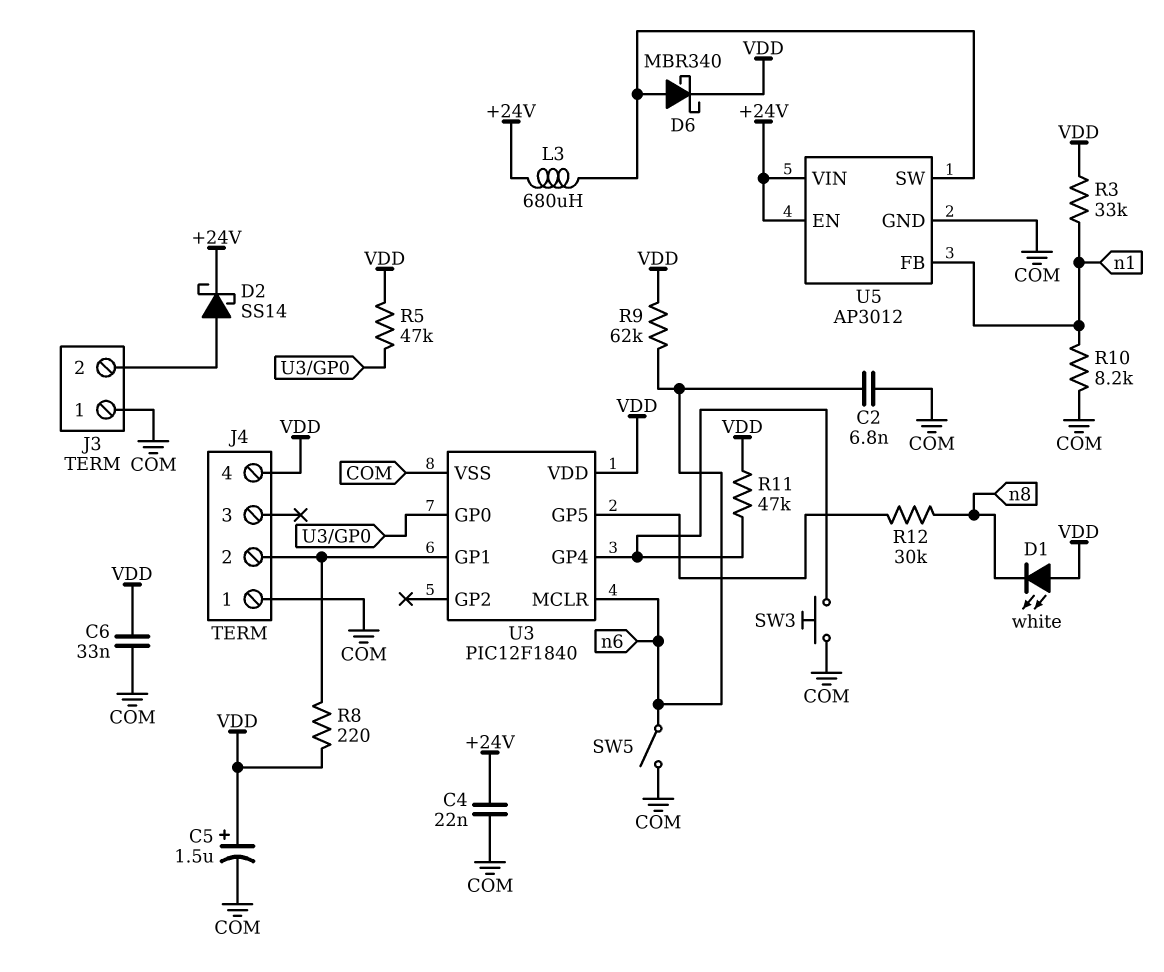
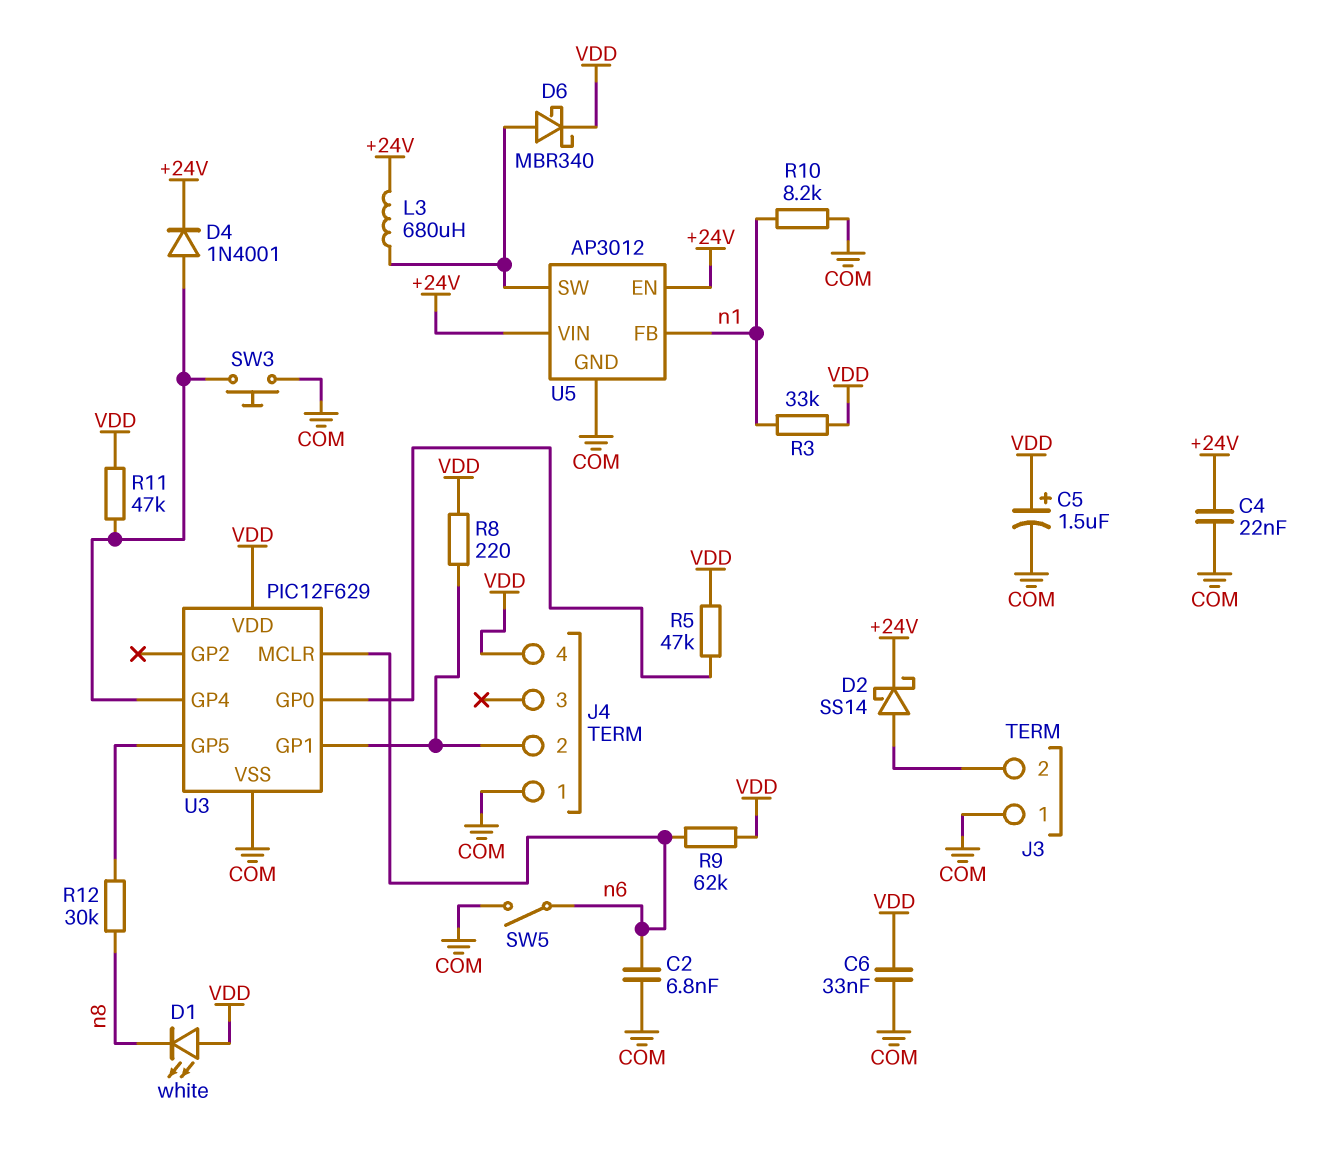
D4: none -> diode 1N4001 (A U3/GP4, K +24V)
U3: PIC12F1840 -> PIC12F629

